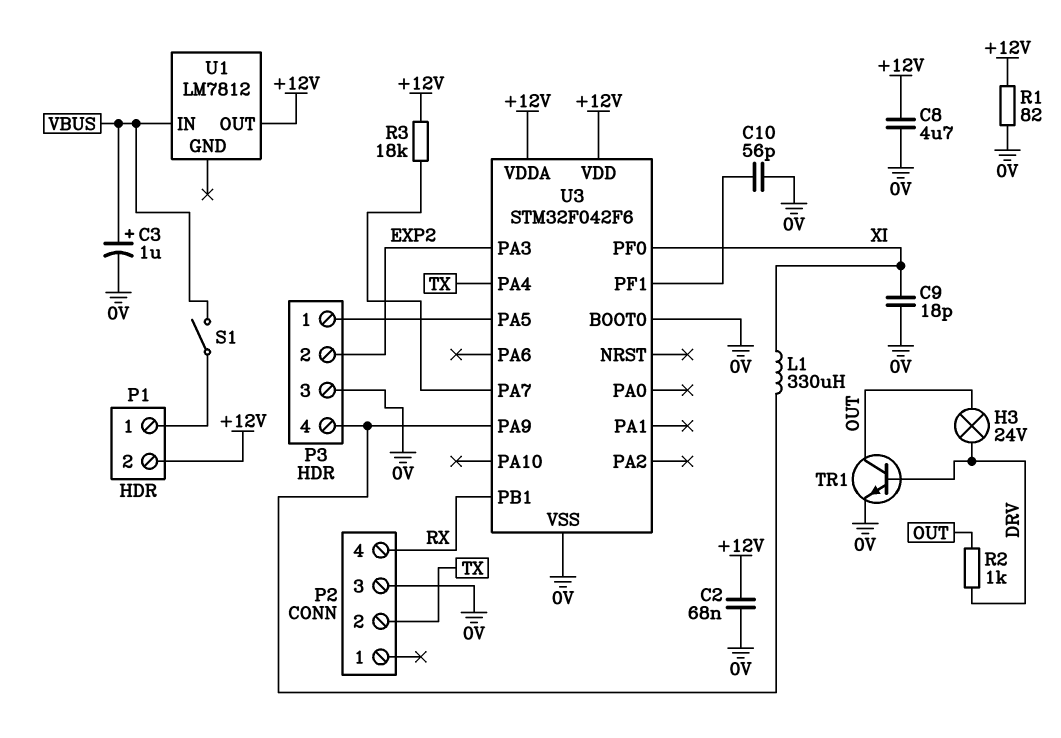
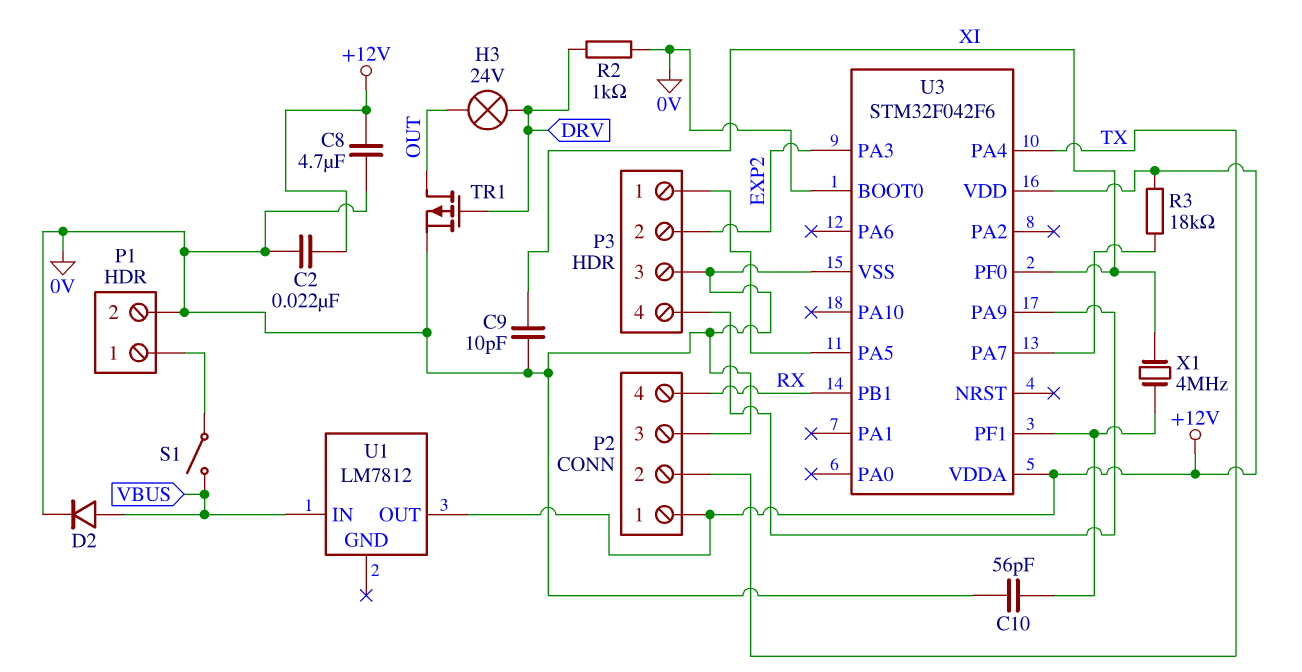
C2: 68nF (+12V, 0V) -> 22nF (+12V, 0V)
C3: 1uF (plus VBUS, minus 0V) -> none
C9: 18pF (0V, XI) -> 10pF (0V, XI)
D2: none -> diode (A VBUS, K 0V)
L1: 330uH (P3/4, XI) -> none
P1 pin 2: +12V -> 0V
P2 pin 1: none -> +12V
R1: 82 (+12V, 0V) -> none
R2: 1k (DRV, OUT) -> 1k (0V, DRV)
TR1: NPN (B DRV, C OUT, E 0V) -> PMOS (G DRV, D OUT, S 0V)
X1: none -> 4MHz (U3/PF1, XI)

